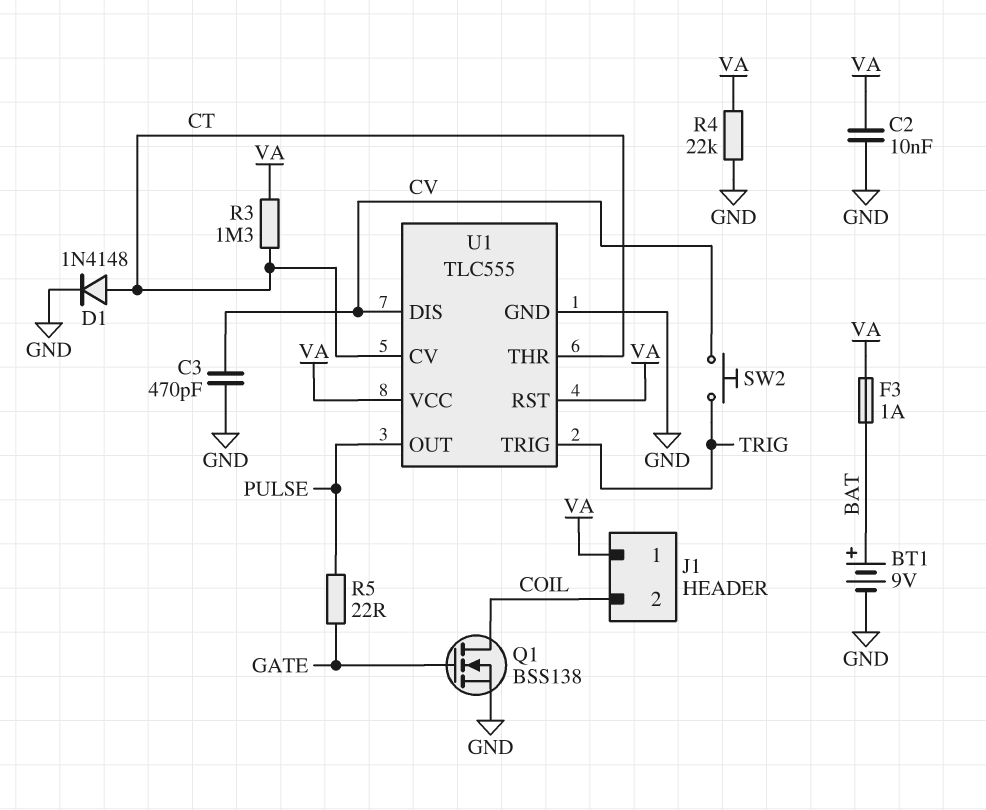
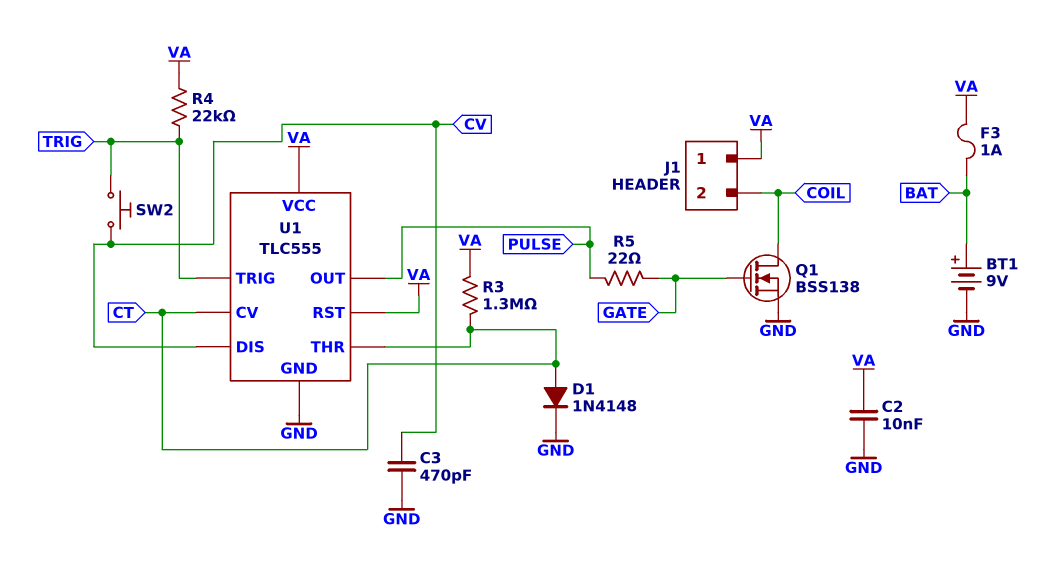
R4: 22k (GND, VA) -> 22k (TRIG, VA)

